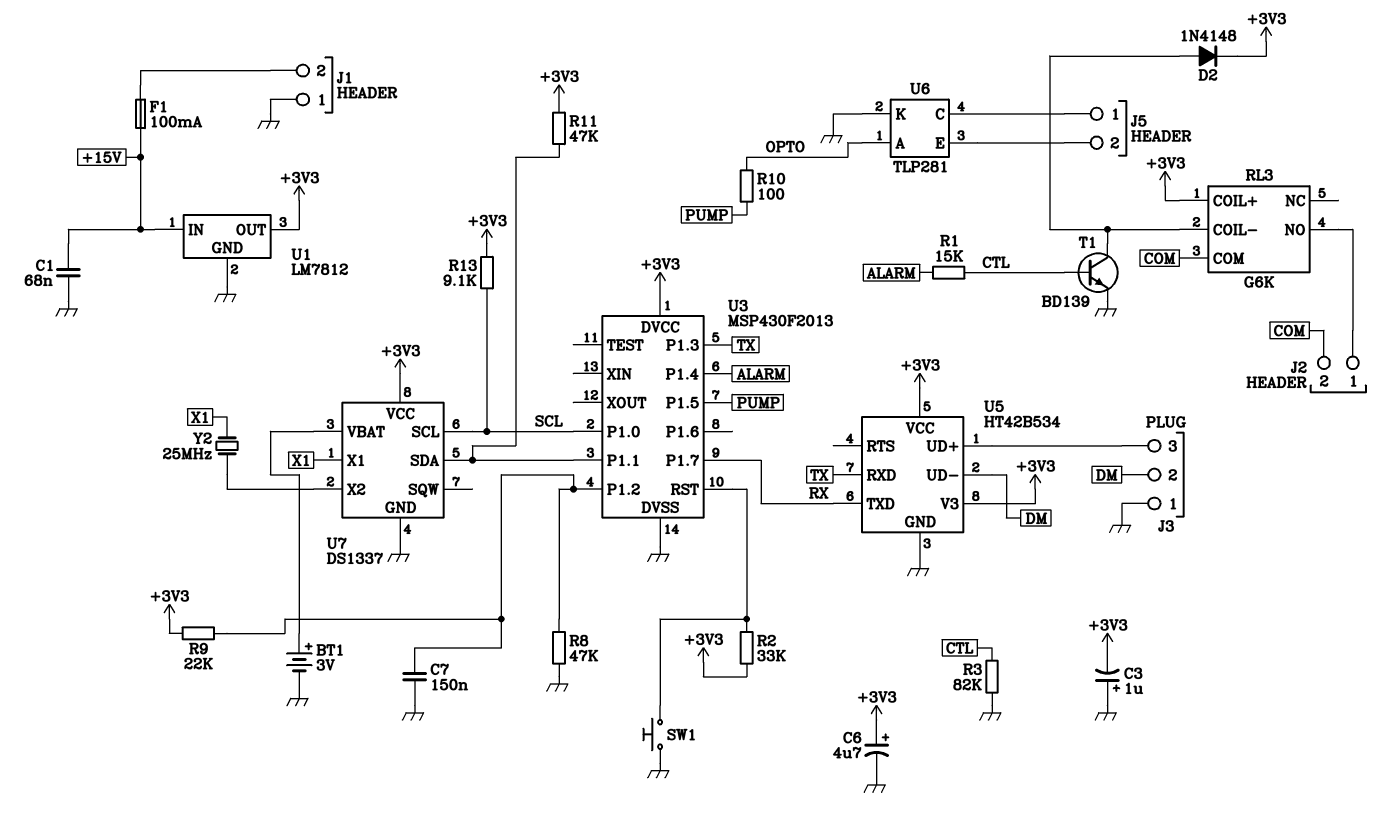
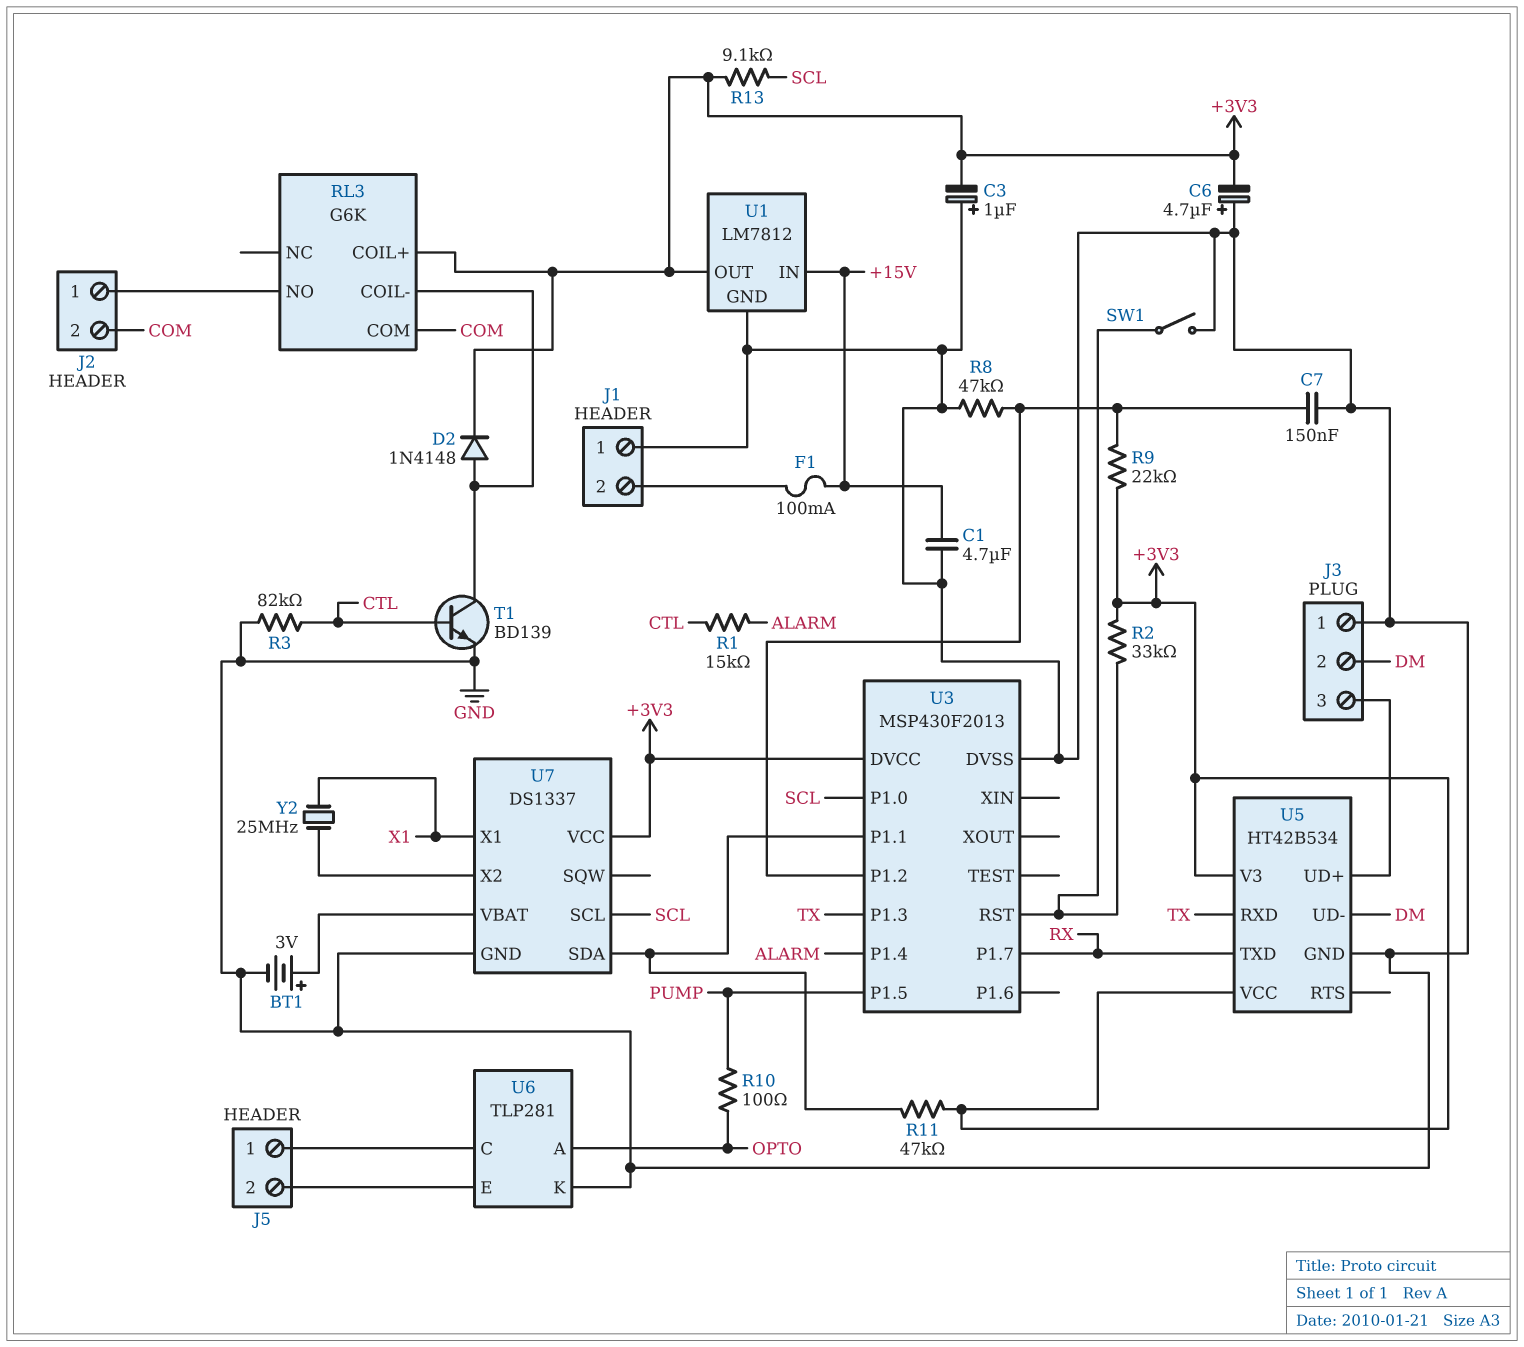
C1: 68nF (+15V, GND) -> 4.7uF (+15V, GND)
C6: 4.7uF (plus +3V3, minus GND) -> 4.7uF (plus GND, minus +3V3)
SW1: button (GND, U3/RST) -> switch (GND, U3/RST)

